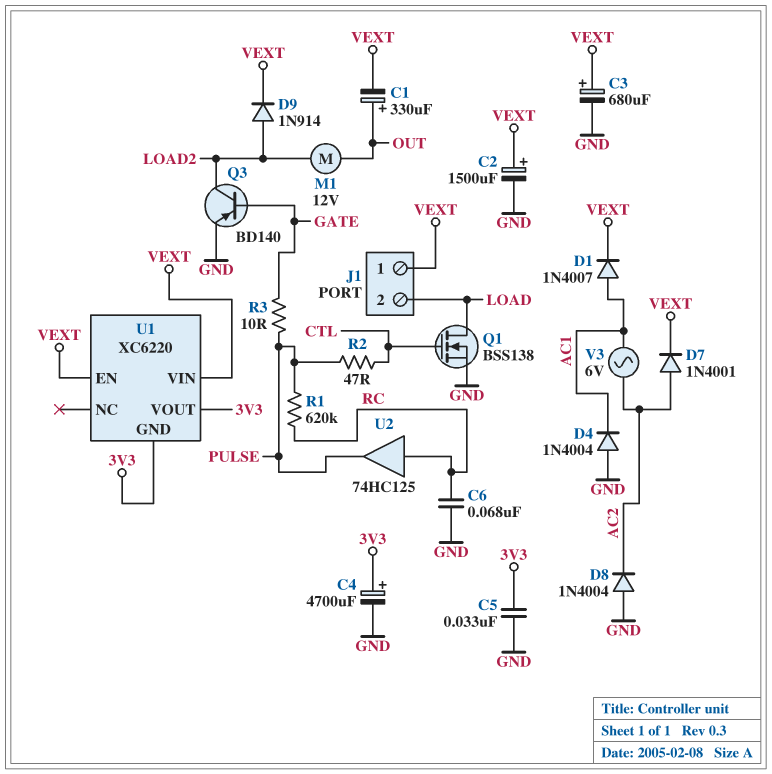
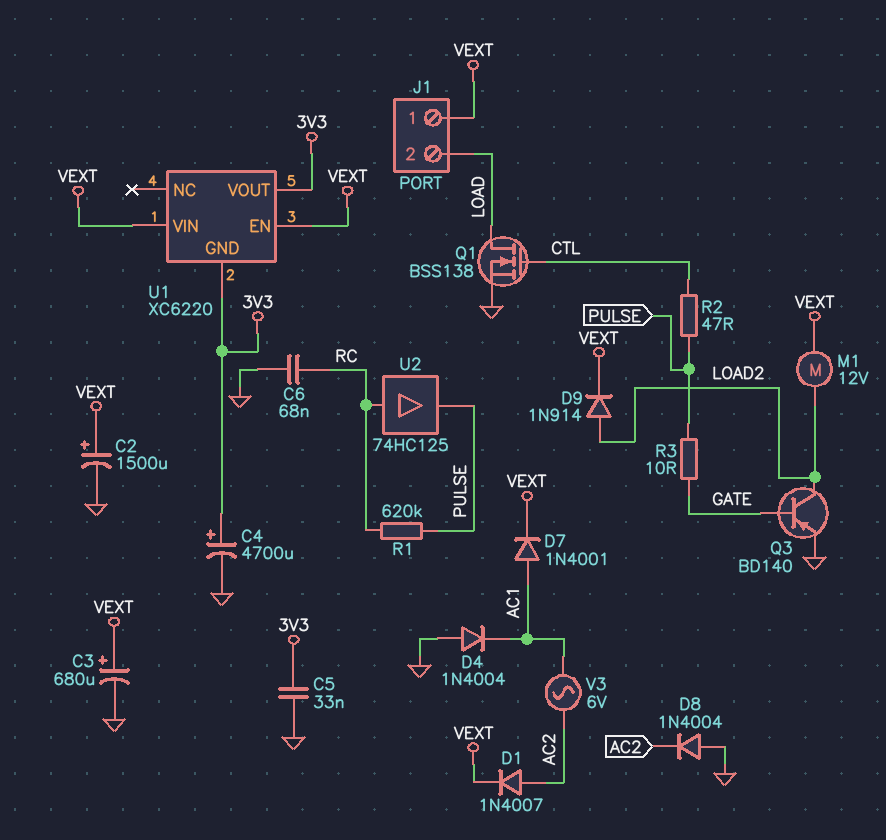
C1: 330uF (plus OUT, minus VEXT) -> none
D1: diode 1N4007 (A AC1, K VEXT) -> diode 1N4007 (A AC2, K VEXT)
D7: diode 1N4001 (A AC2, K VEXT) -> diode 1N4001 (A AC1, K VEXT)
M1: motor 12V (LOAD2, OUT) -> motor 12V (LOAD2, VEXT)

